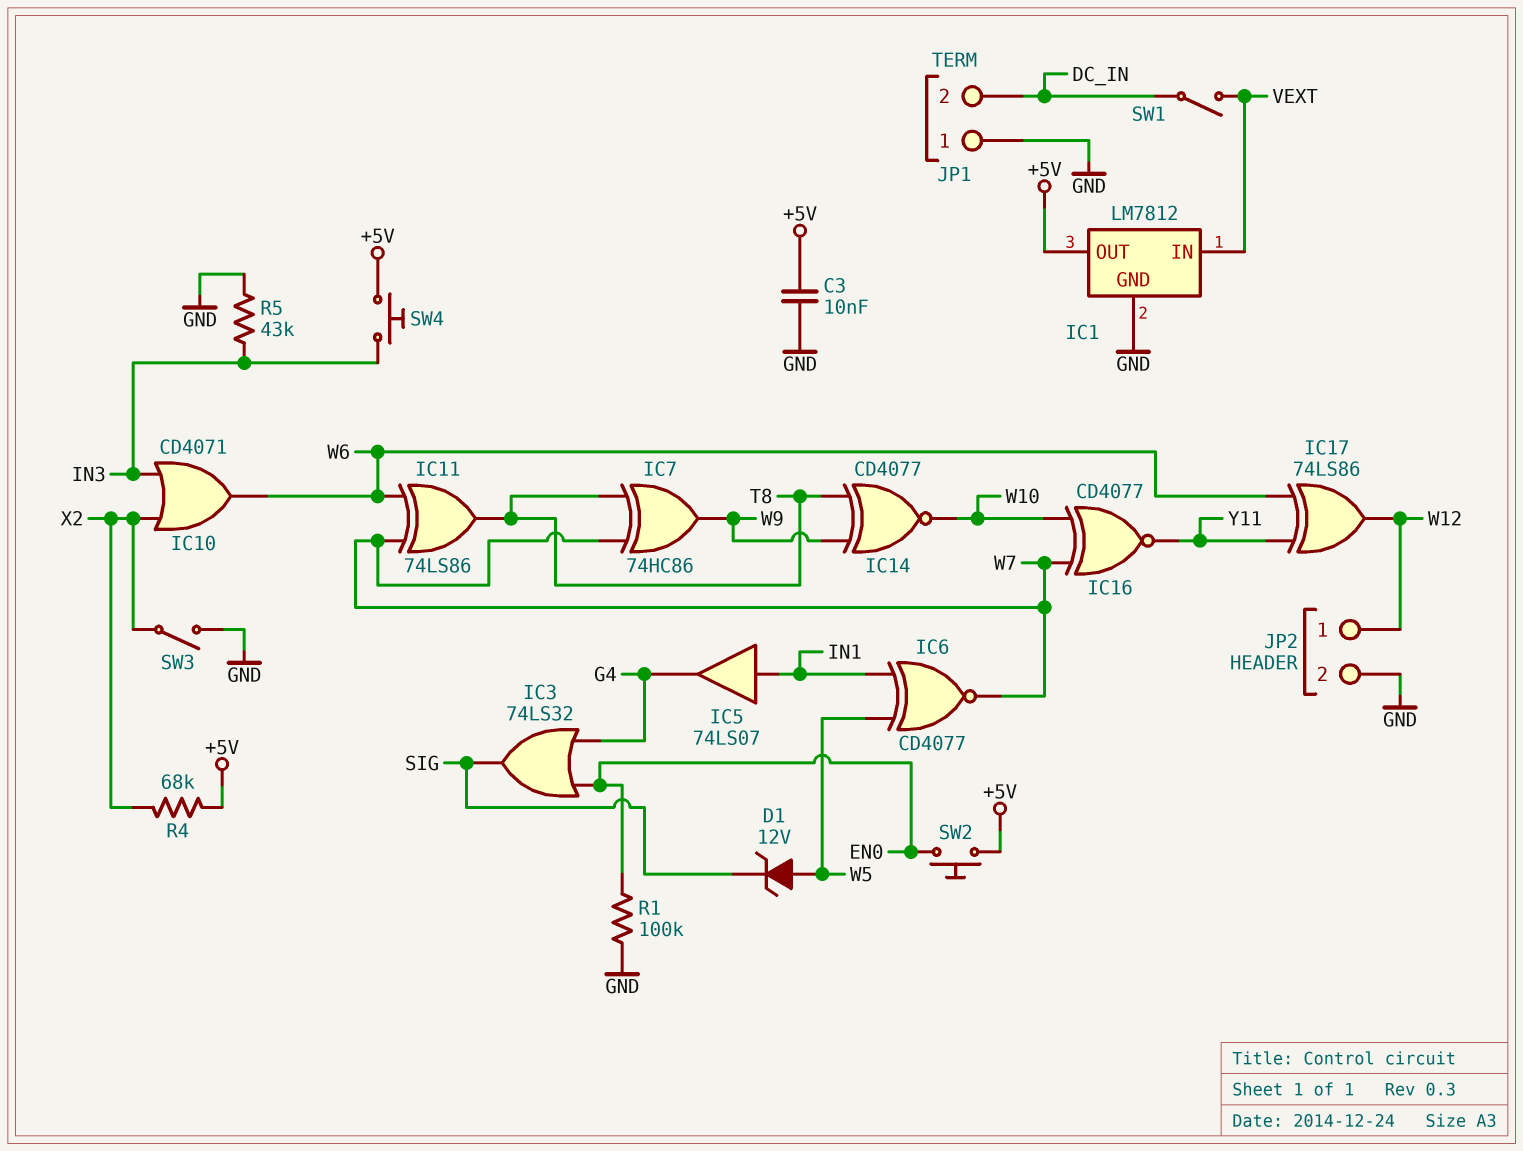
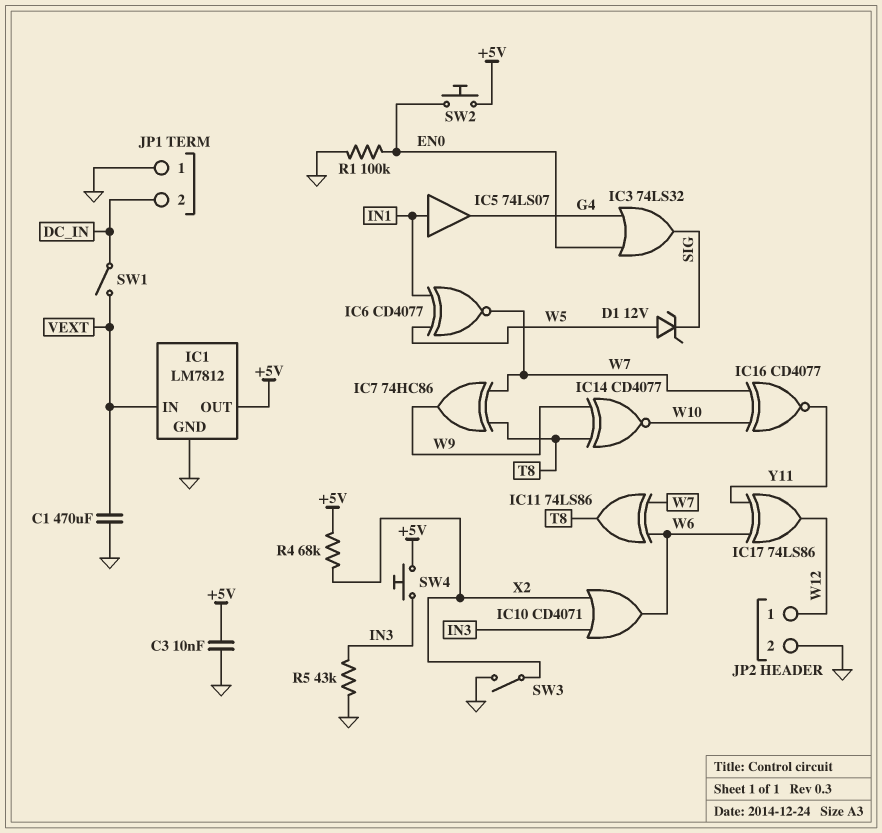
C1: none -> 470uF (GND, VEXT)

